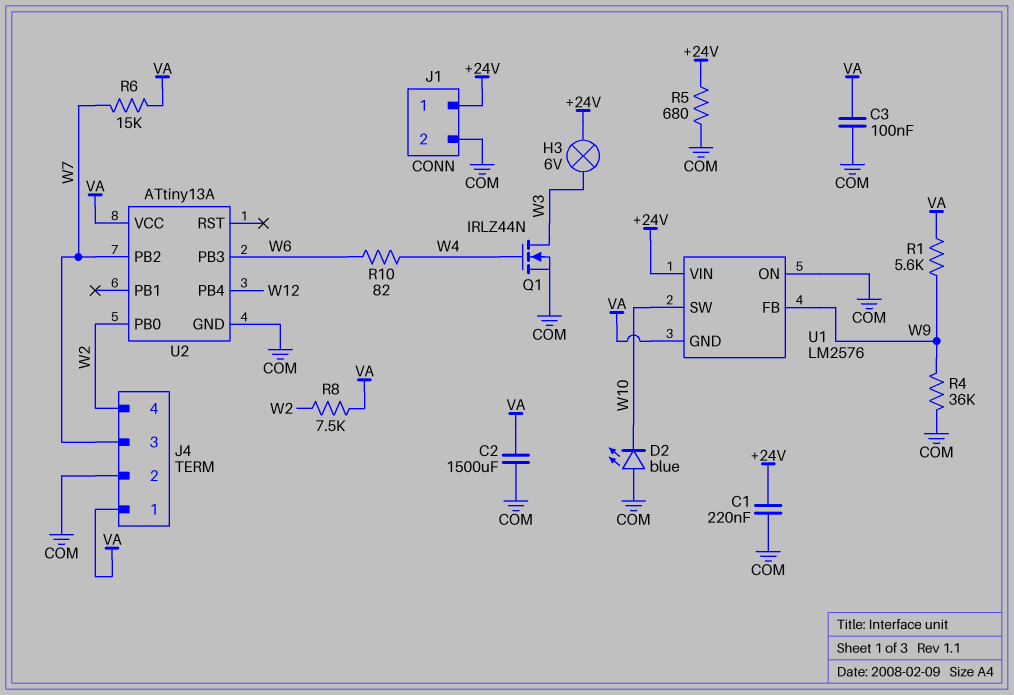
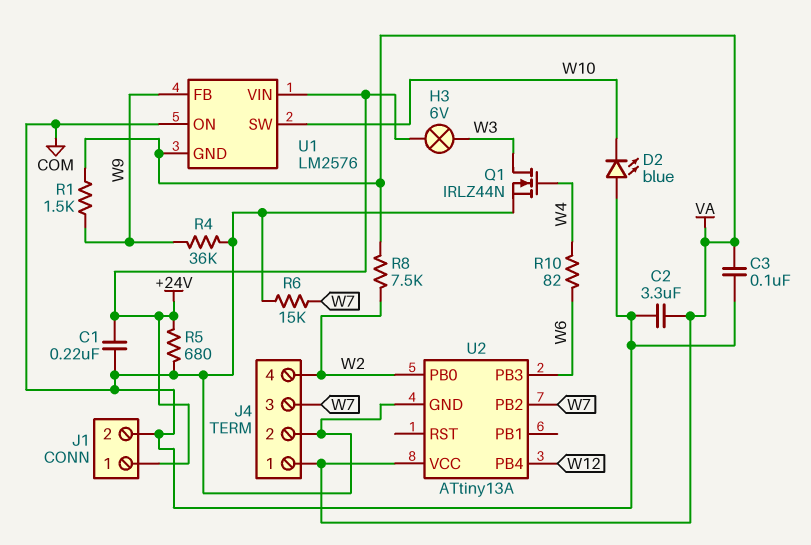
C2: 1500uF (COM, VA) -> 3.3uF (COM, VA)
R1: 5.6k (VA, W9) -> 1.5k (VA, W9)
R6: 15k (VA, W7) -> 15k (COM, W7)

